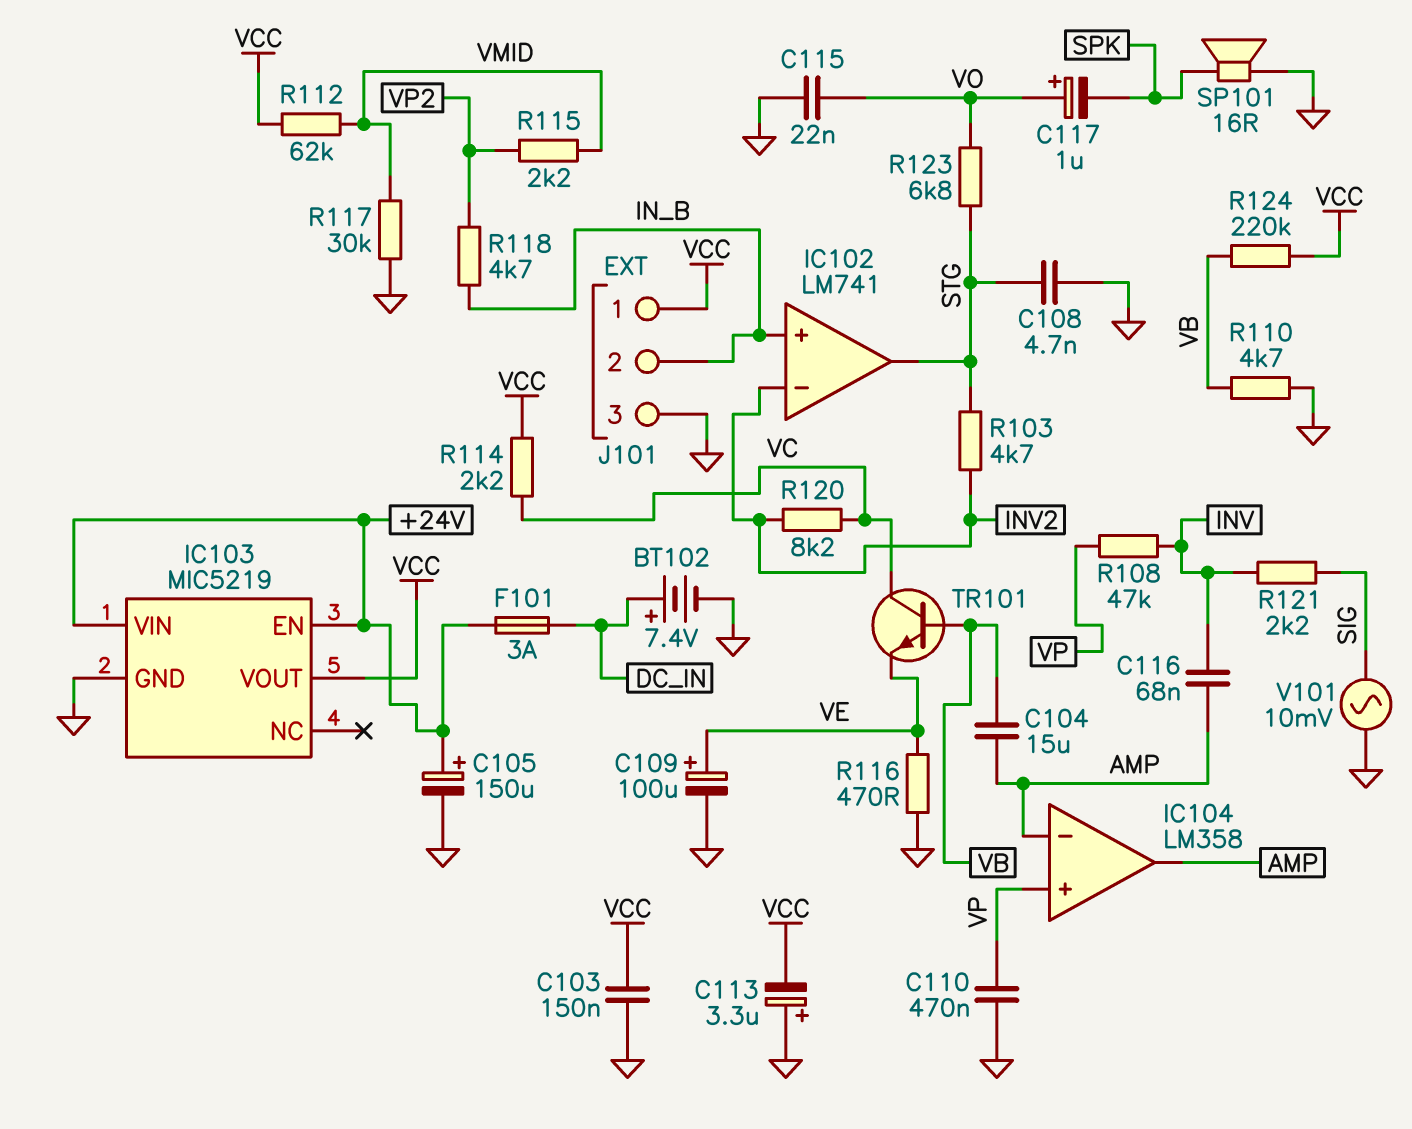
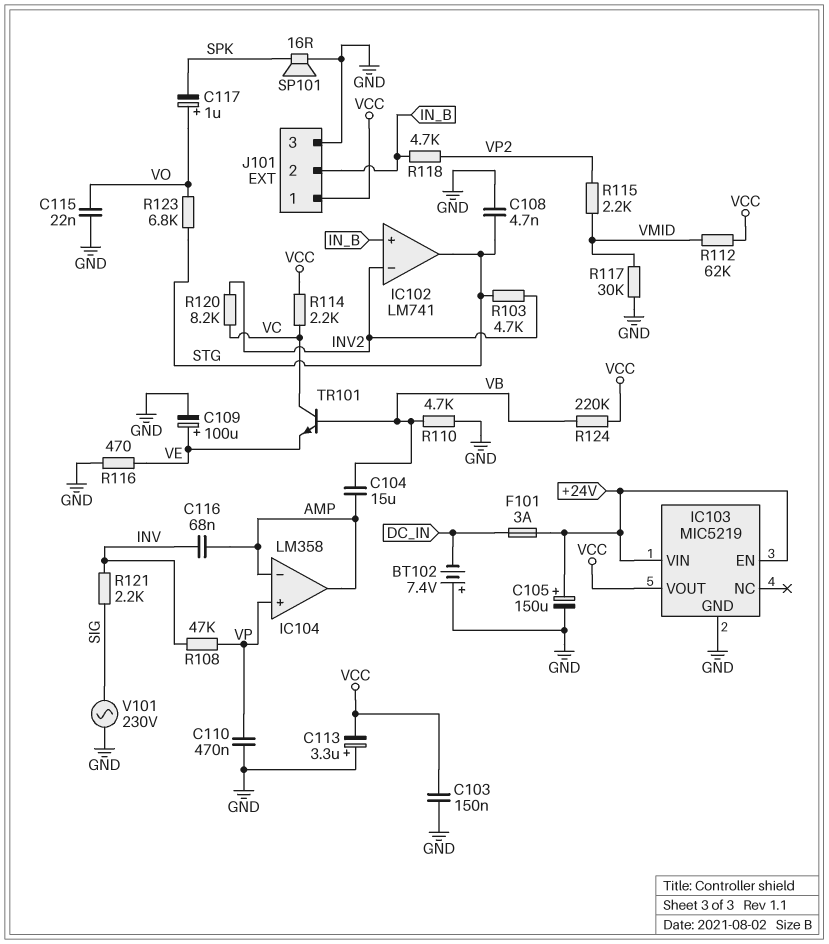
BT102: 7.4V (plus DC_IN, minus GND) -> 7.4V (plus GND, minus DC_IN)
V101: AC 10mV (GND, SIG) -> AC 230V (GND, SIG)

